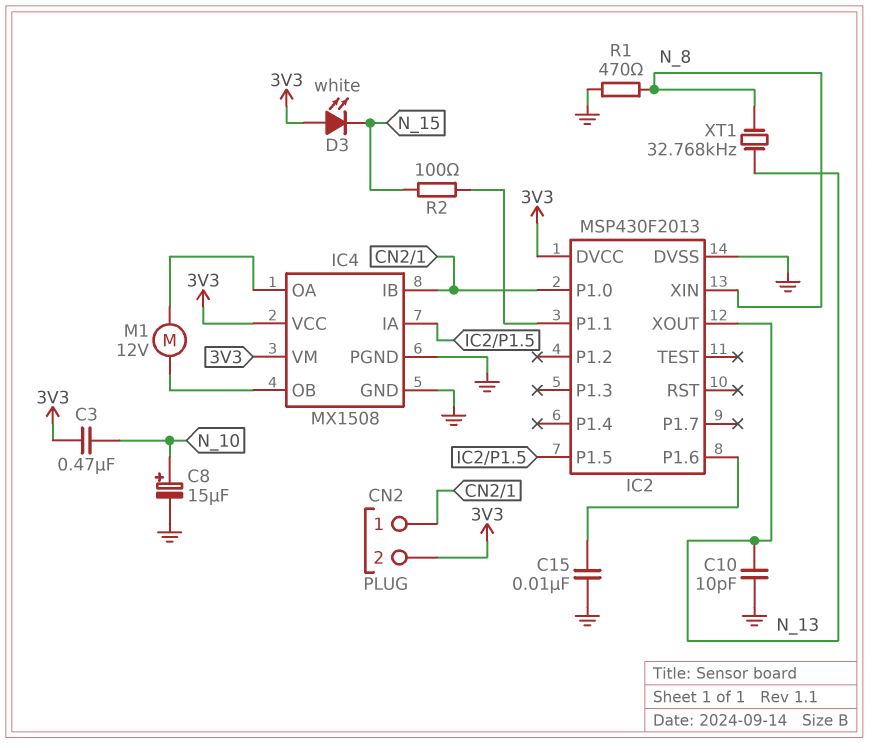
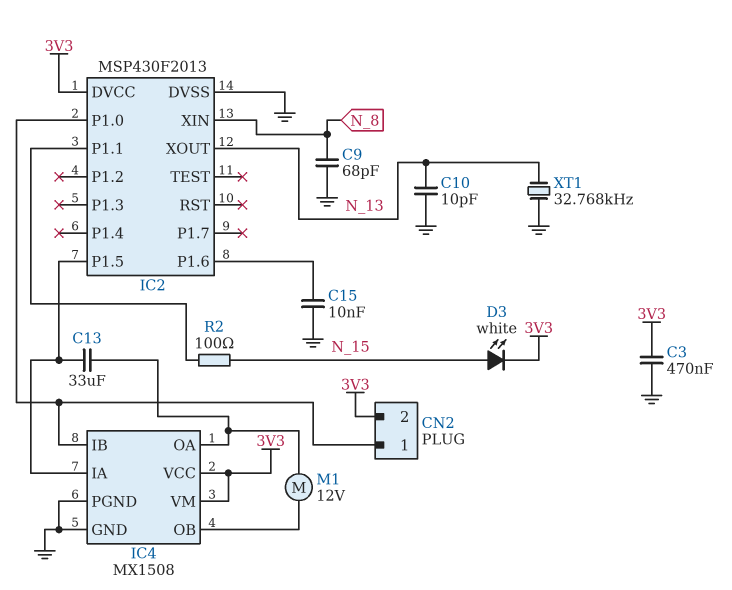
C3: 470nF (3V3, N_10) -> 470nF (3V3, GND)
C8: 15uF (plus N_10, minus GND) -> none
C9: none -> 68pF (GND, N_8)
C13: none -> 33uF (IC2/P1.5, IC4/OA)
D3: LED white (A 3V3, K N_15) -> LED white (A N_15, K 3V3)
R1: 470 (GND, N_8) -> none
XT1: 32.768kHz (N_8, N_13) -> 32.768kHz (GND, N_13)

